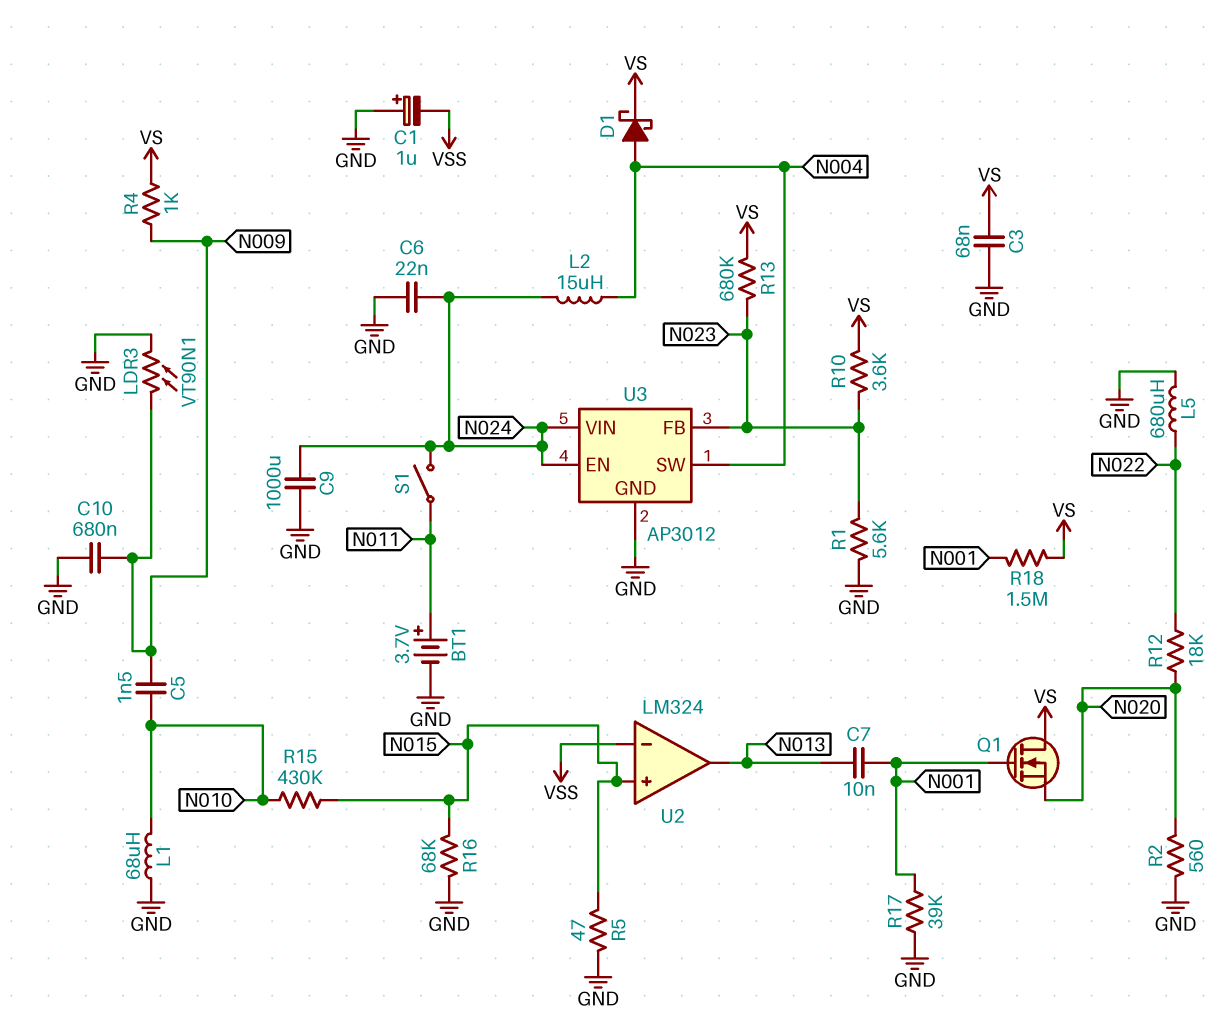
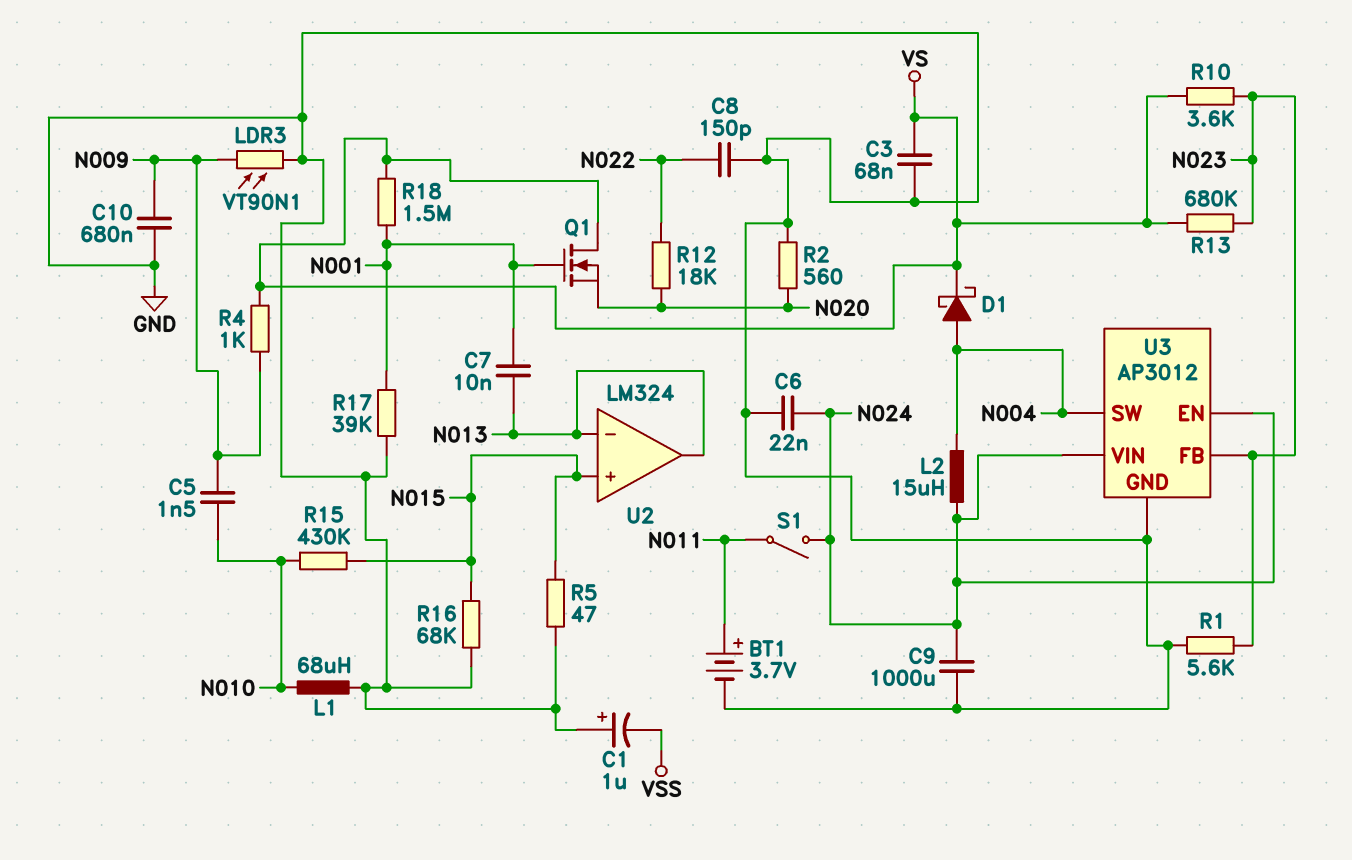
C8: none -> 150pF (GND, N022)
L5: 680uH (GND, N022) -> none
U2 pin in-: VSS -> N013

